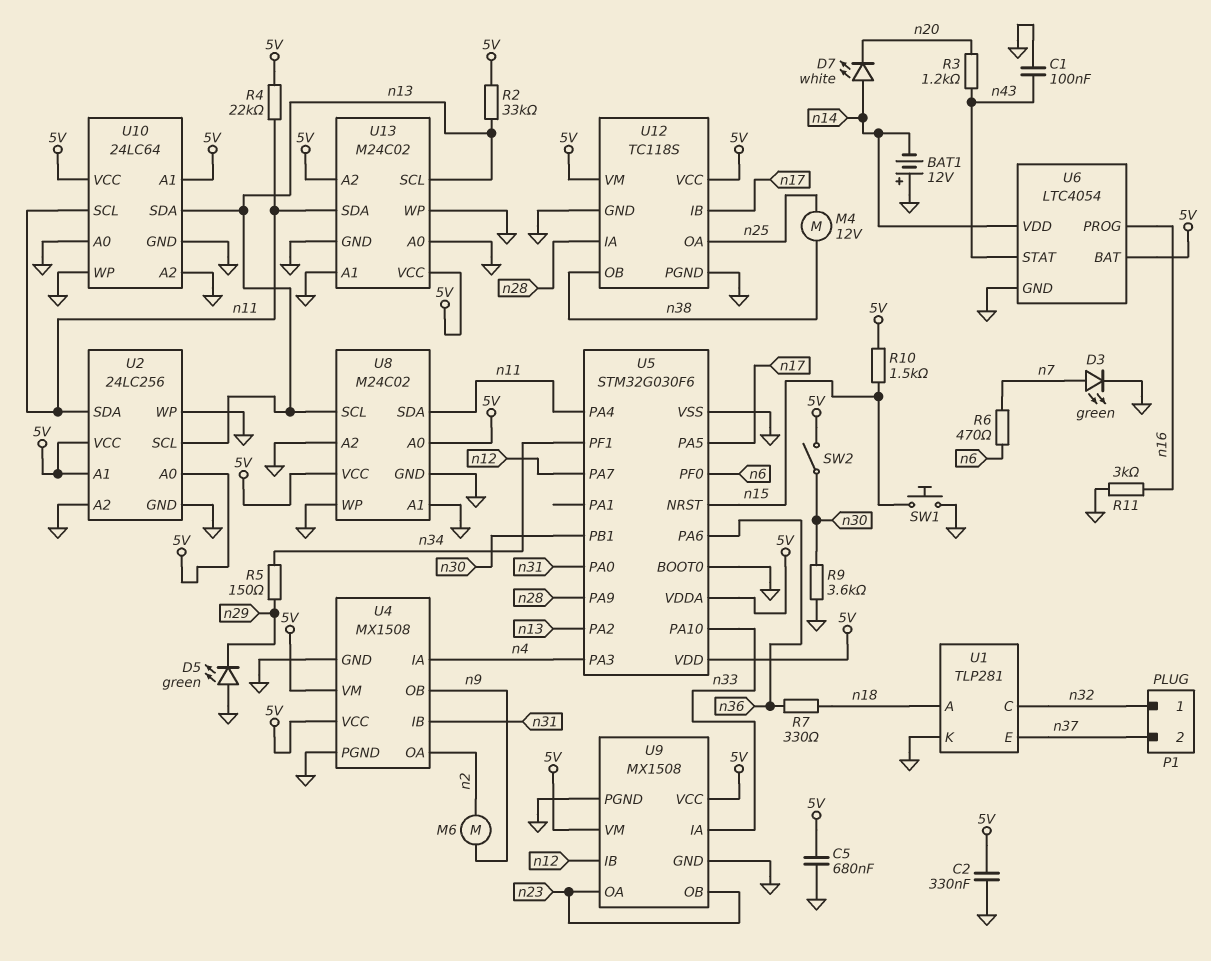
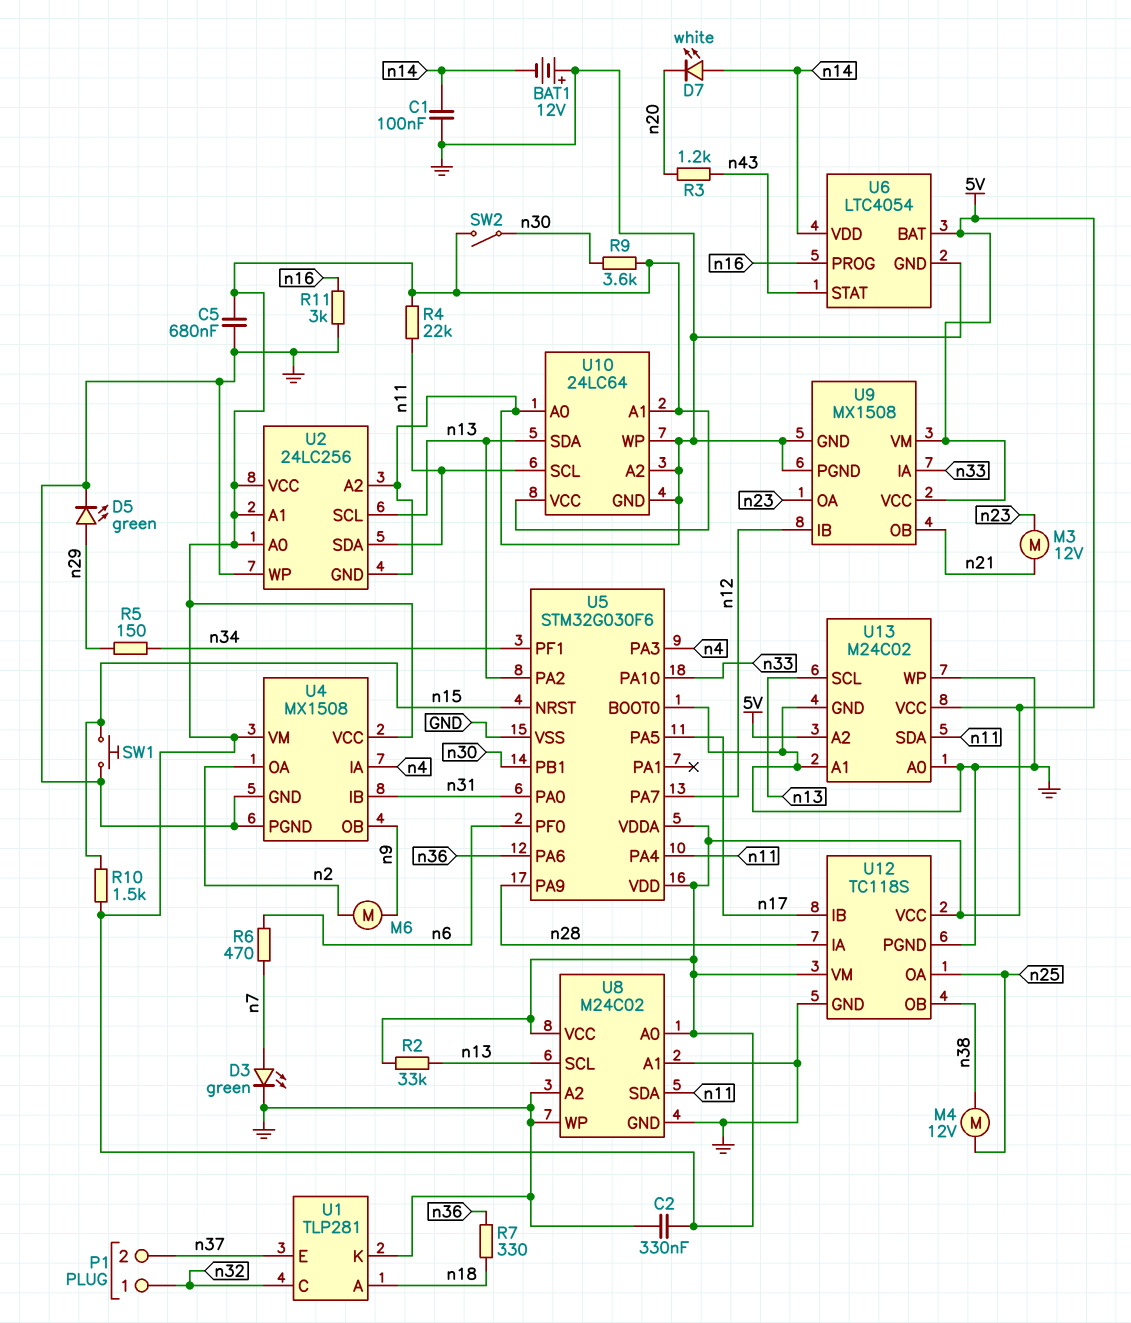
C1: 100nF (GND, n43) -> 100nF (GND, n14)
D5: LED green (A GND, K n29) -> LED green (A n29, K GND)
M3: none -> motor 12V (n21, n23)
R9: 3.6k (GND, n30) -> 3.6k (5V, n30)
U9 pin OB: n23 -> n21

